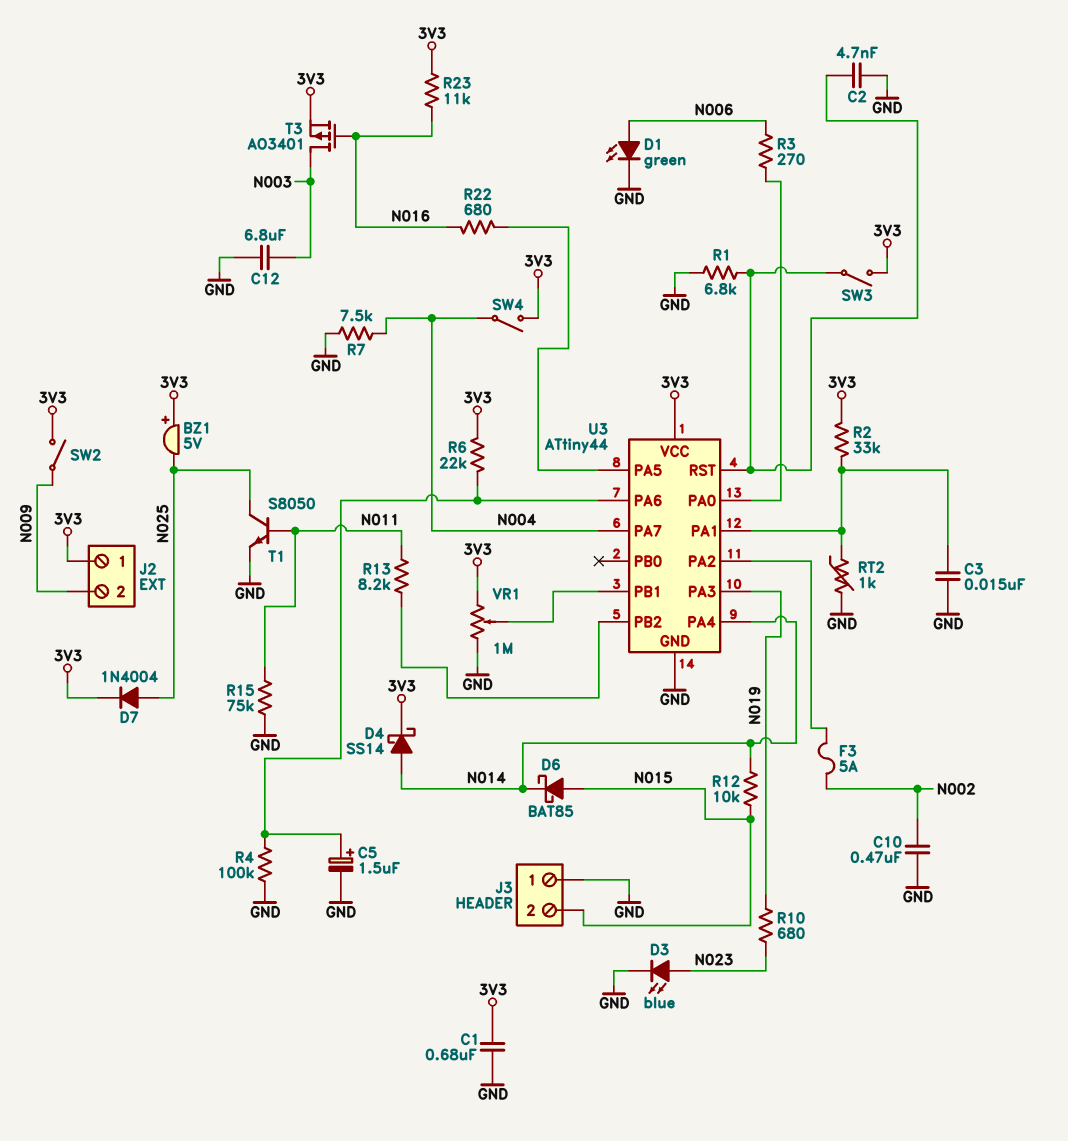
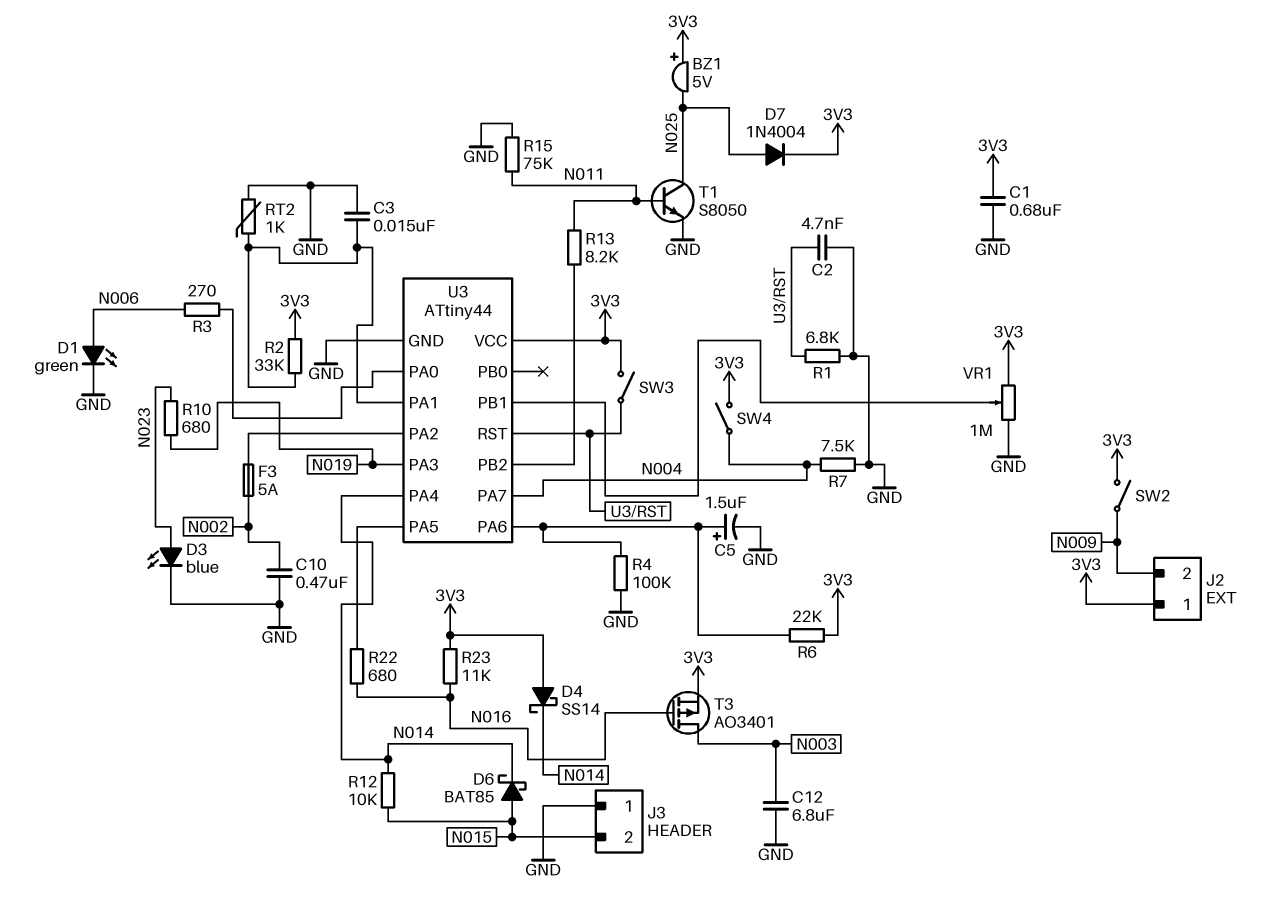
D4: schottky SS14 (A N014, K 3V3) -> schottky SS14 (A 3V3, K N014)

